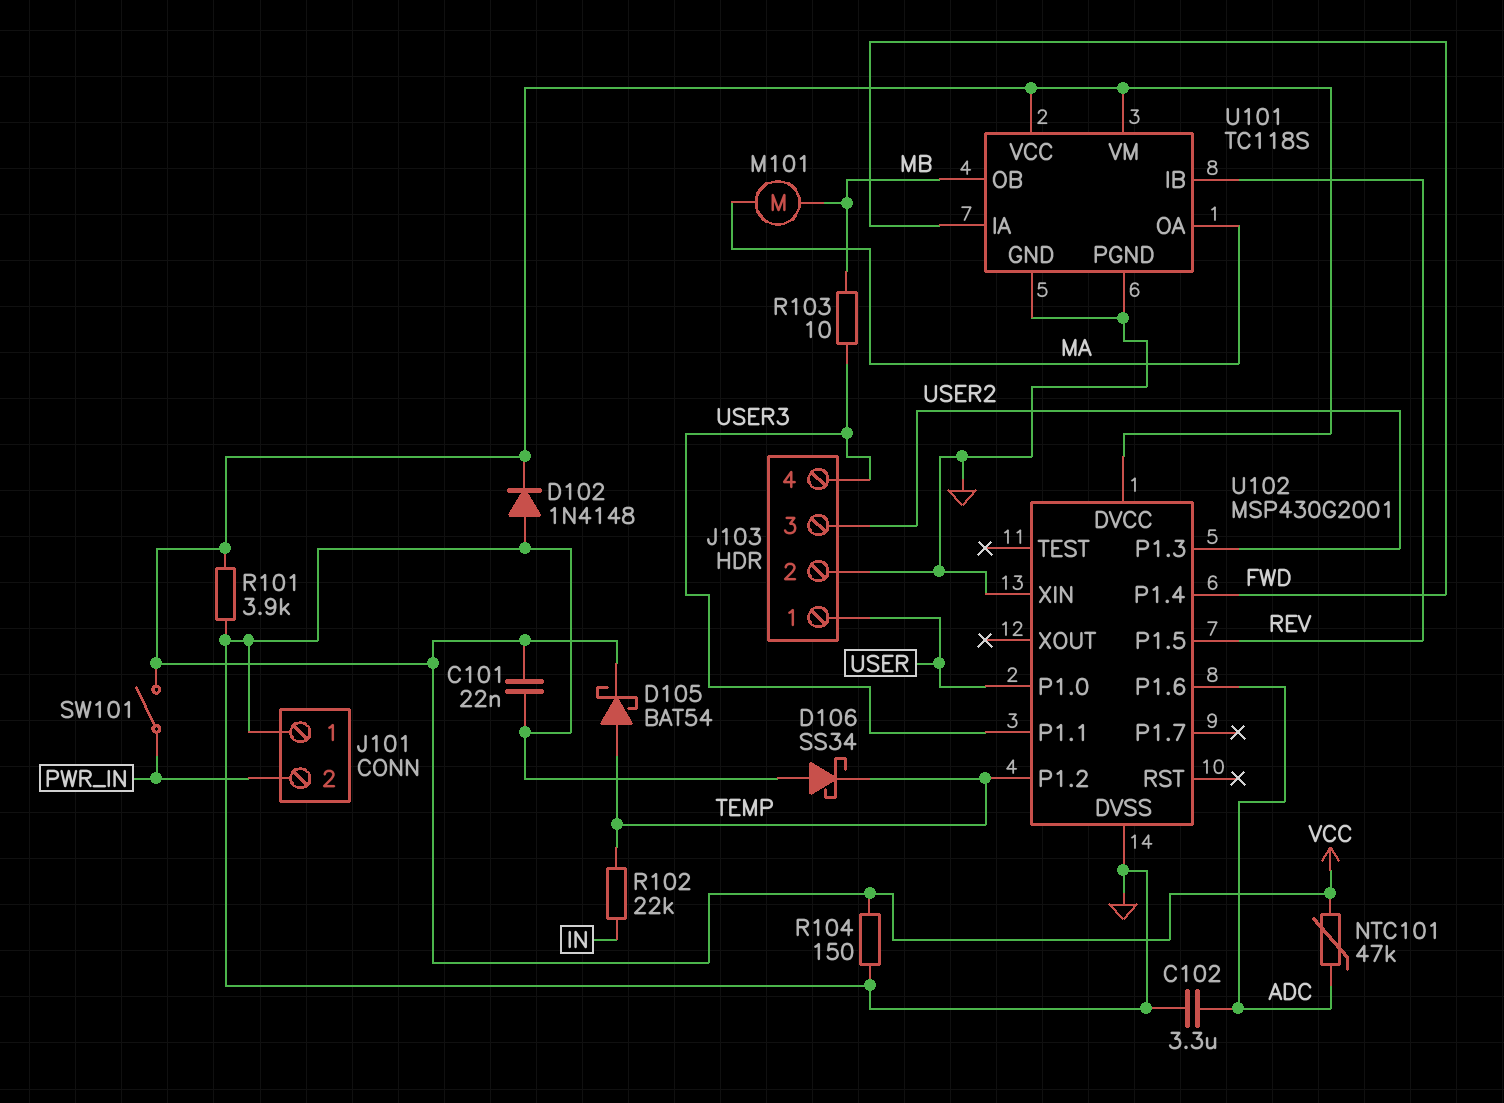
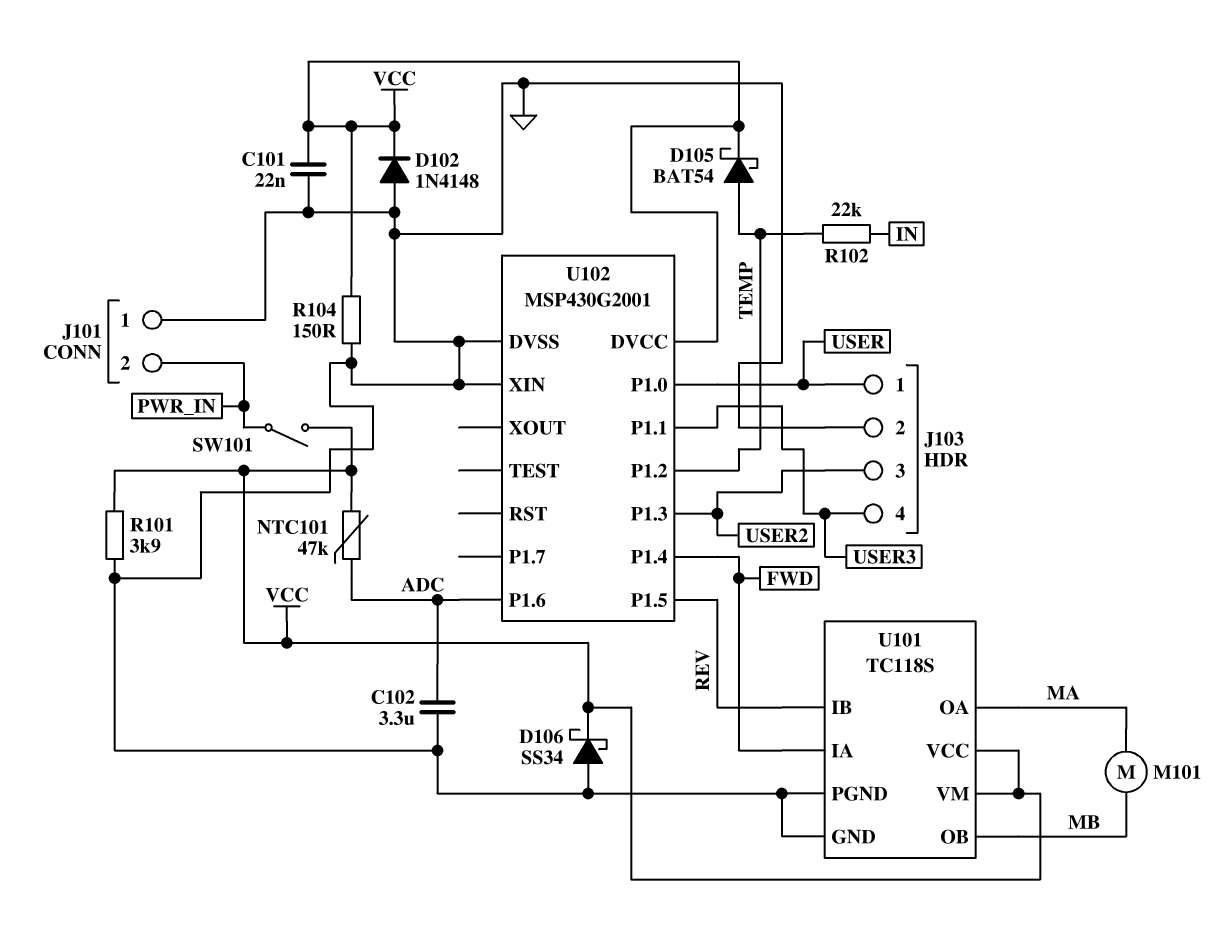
D106: schottky SS34 (A GND, K TEMP) -> schottky SS34 (A GND, K VCC)
R103: 10 (MB, USER3) -> none

